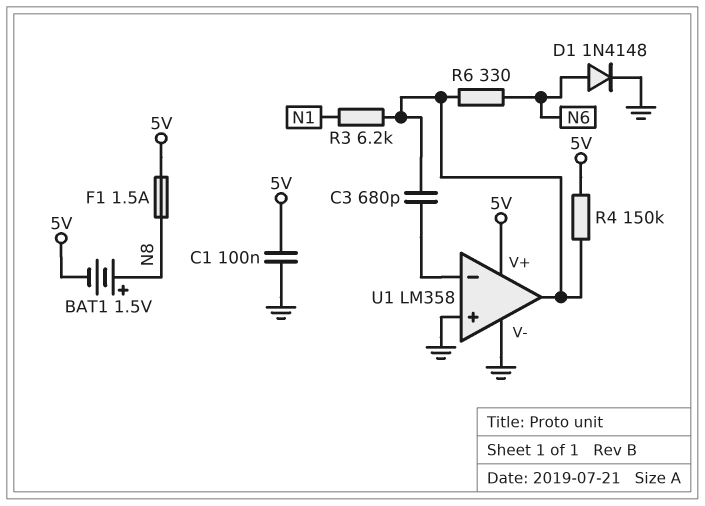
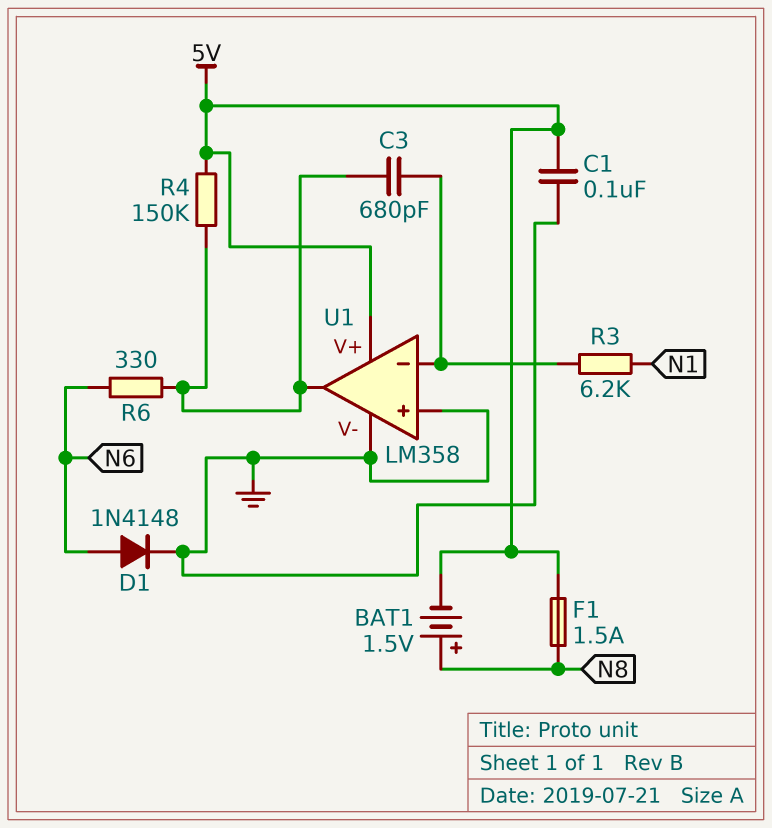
R3: 6.2k (N1, U1/out) -> 6.2k (N1, U1/in-)

